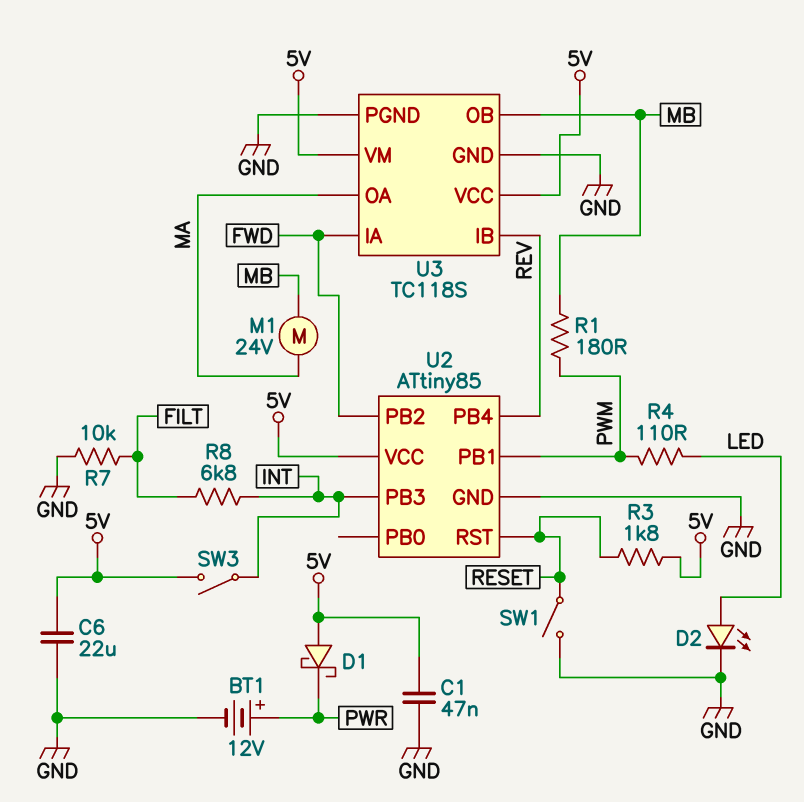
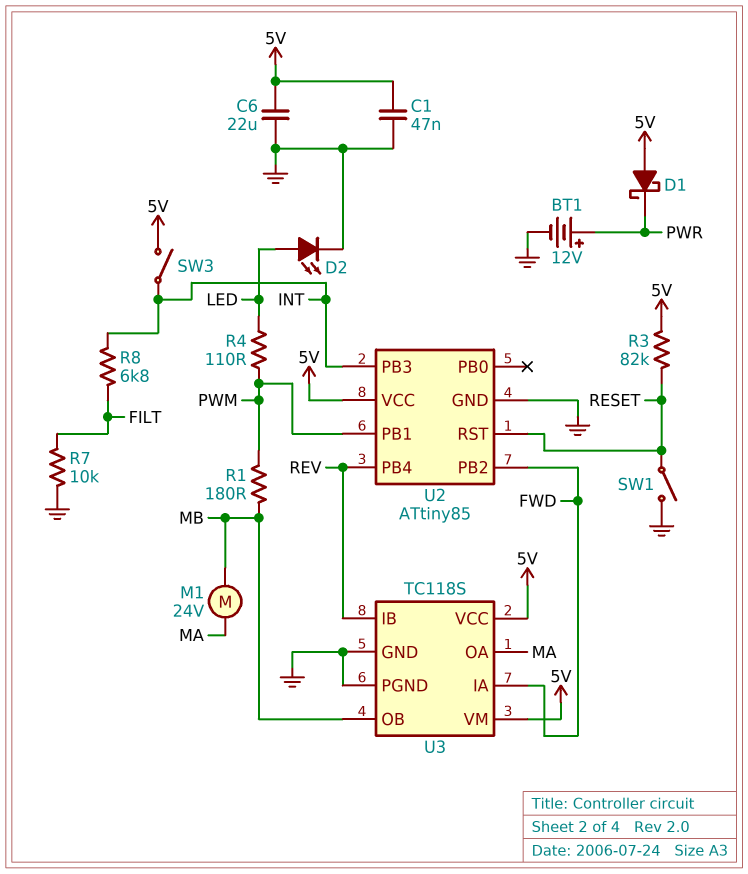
R3: 1.8k (5V, RESET) -> 82k (5V, RESET)

